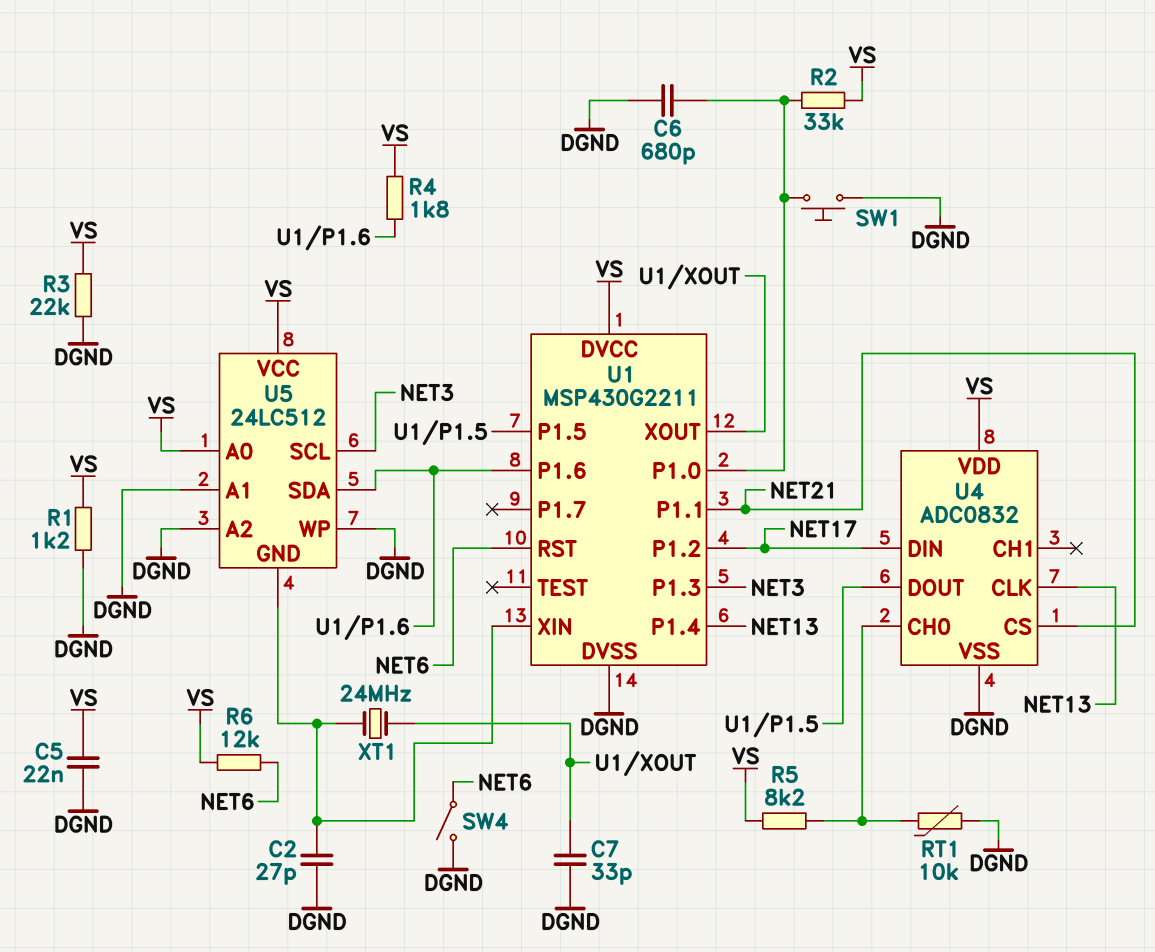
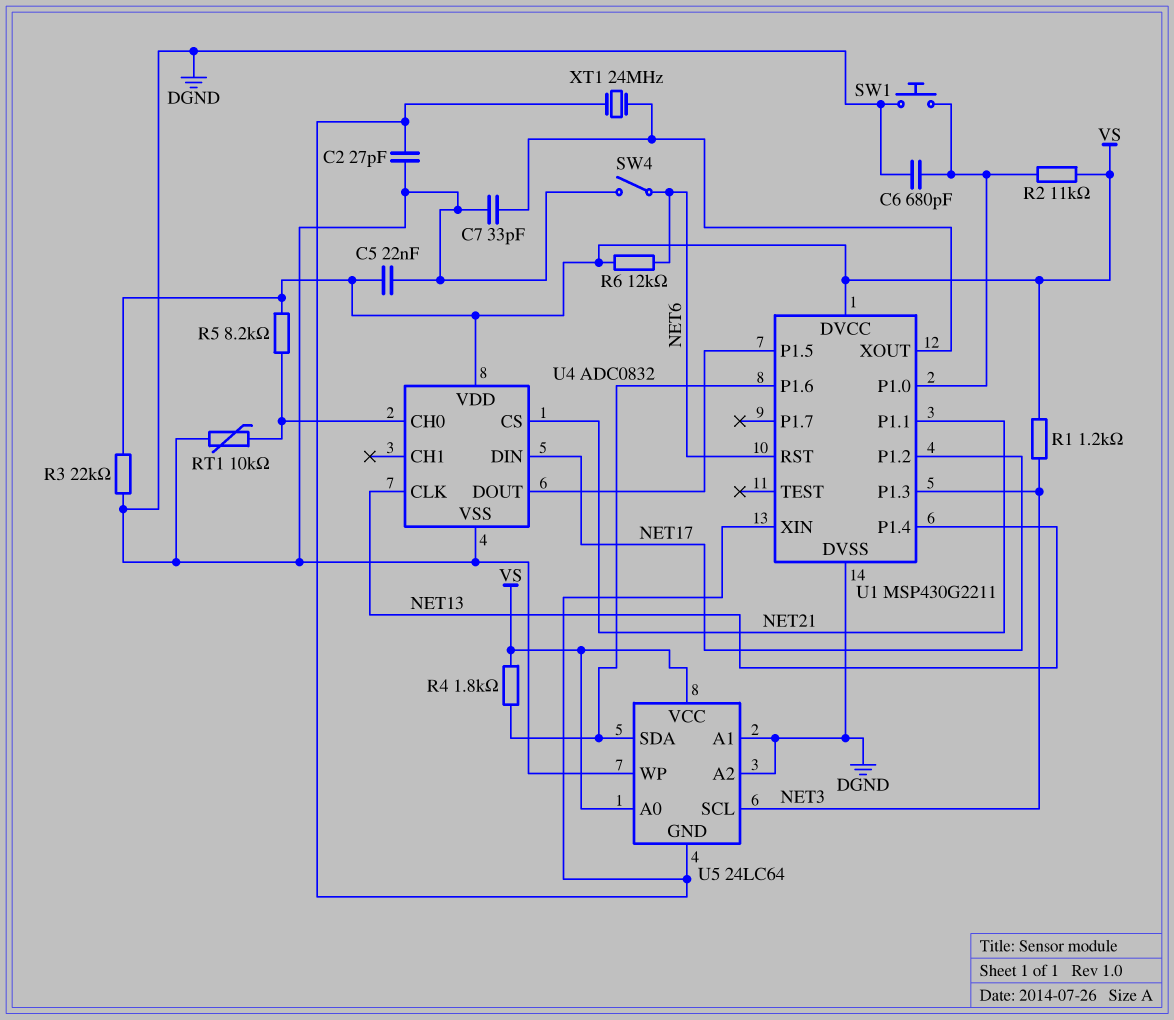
R1: 1.2k (DGND, VS) -> 1.2k (NET3, VS)
R2: 33k (U1/P1.0, VS) -> 11k (U1/P1.0, VS)
U5: 24LC512 -> 24LC64

